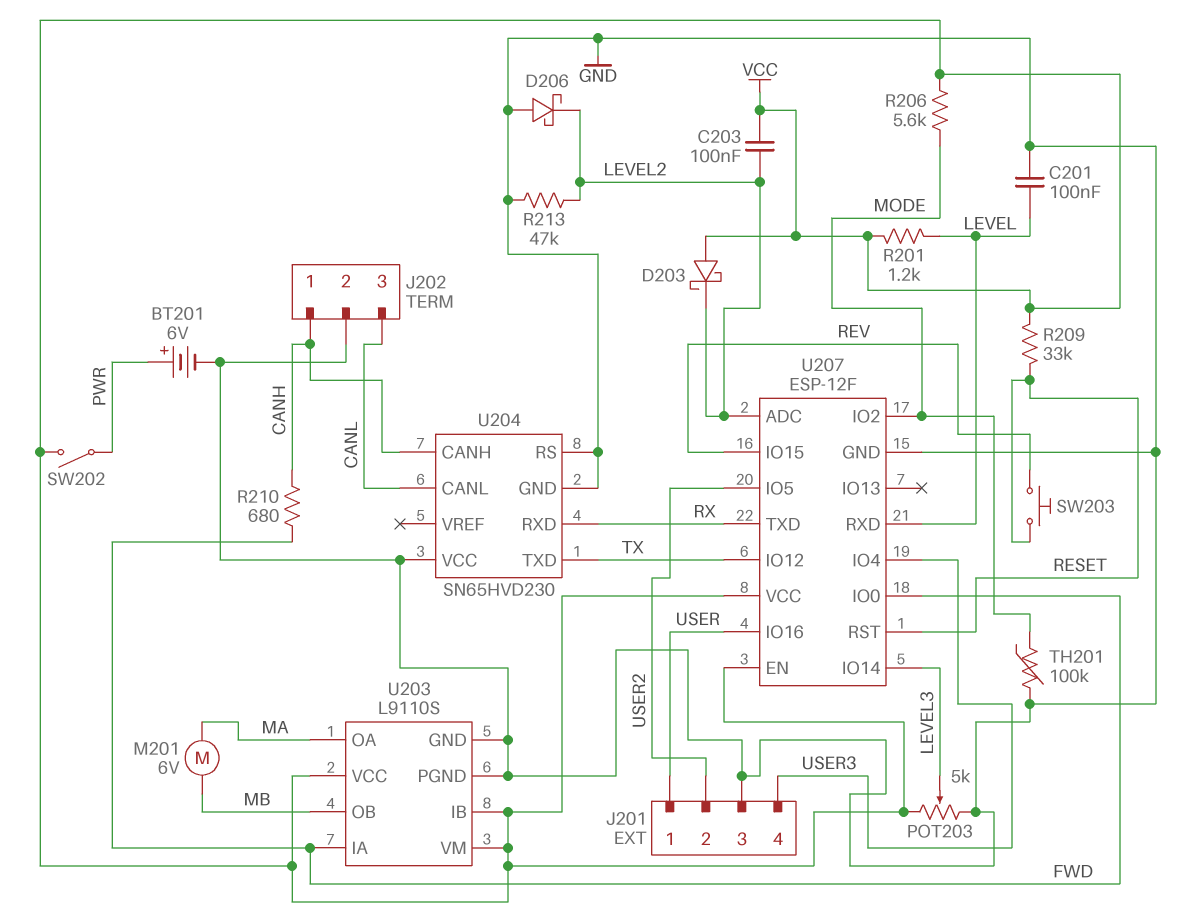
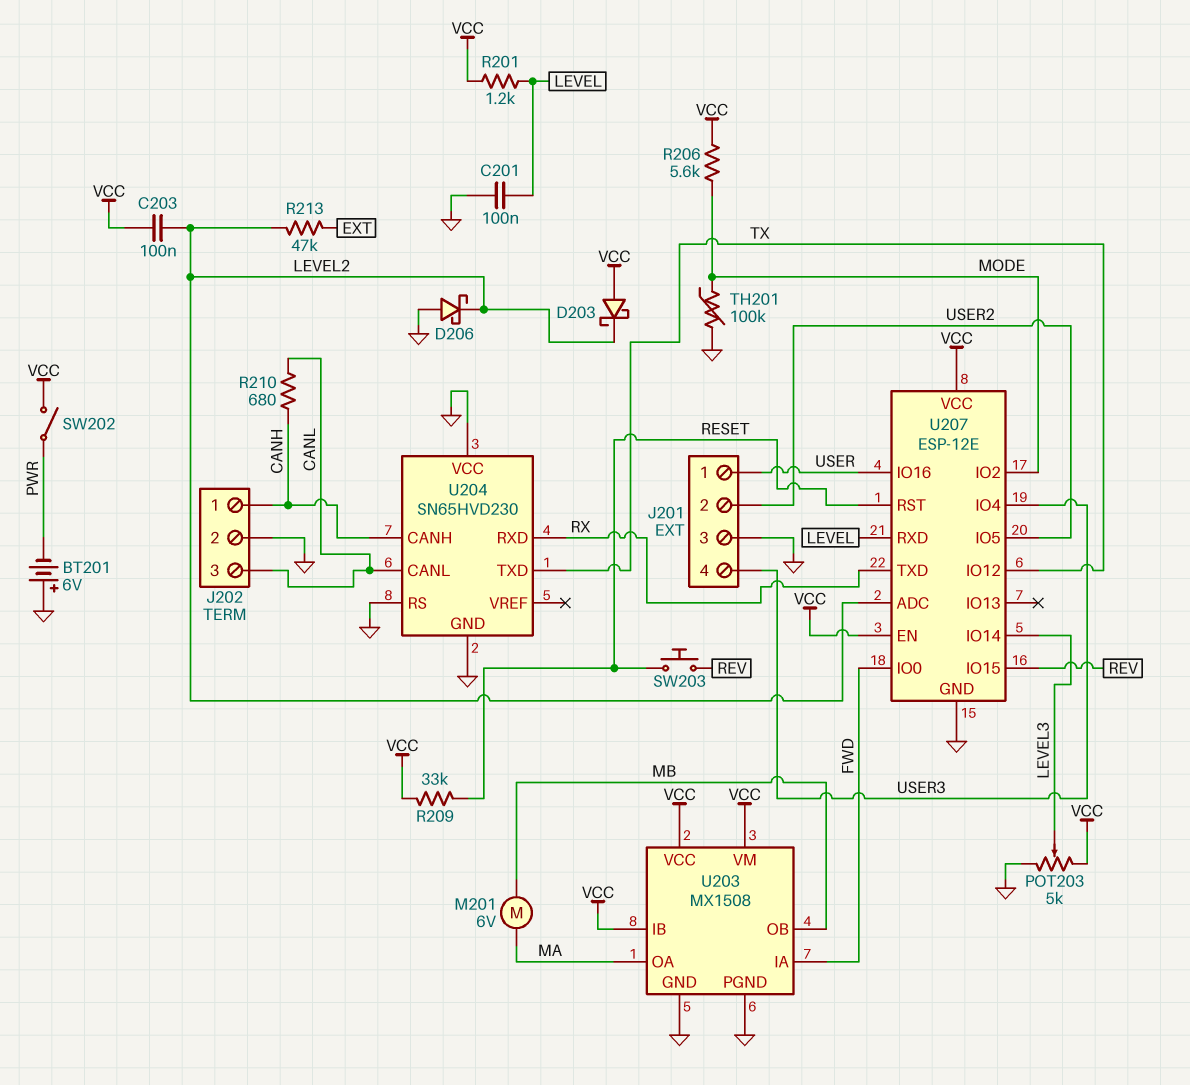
BT201: 6V (plus PWR, minus GND) -> 6V (plus GND, minus PWR)
R210: 680 (CANH, FWD) -> 680 (CANH, CANL)
R213: 47k (GND, LEVEL2) -> 47k (EXT, LEVEL2)
U203: L9110S -> MX1508
U207: ESP-12F -> ESP-12E

